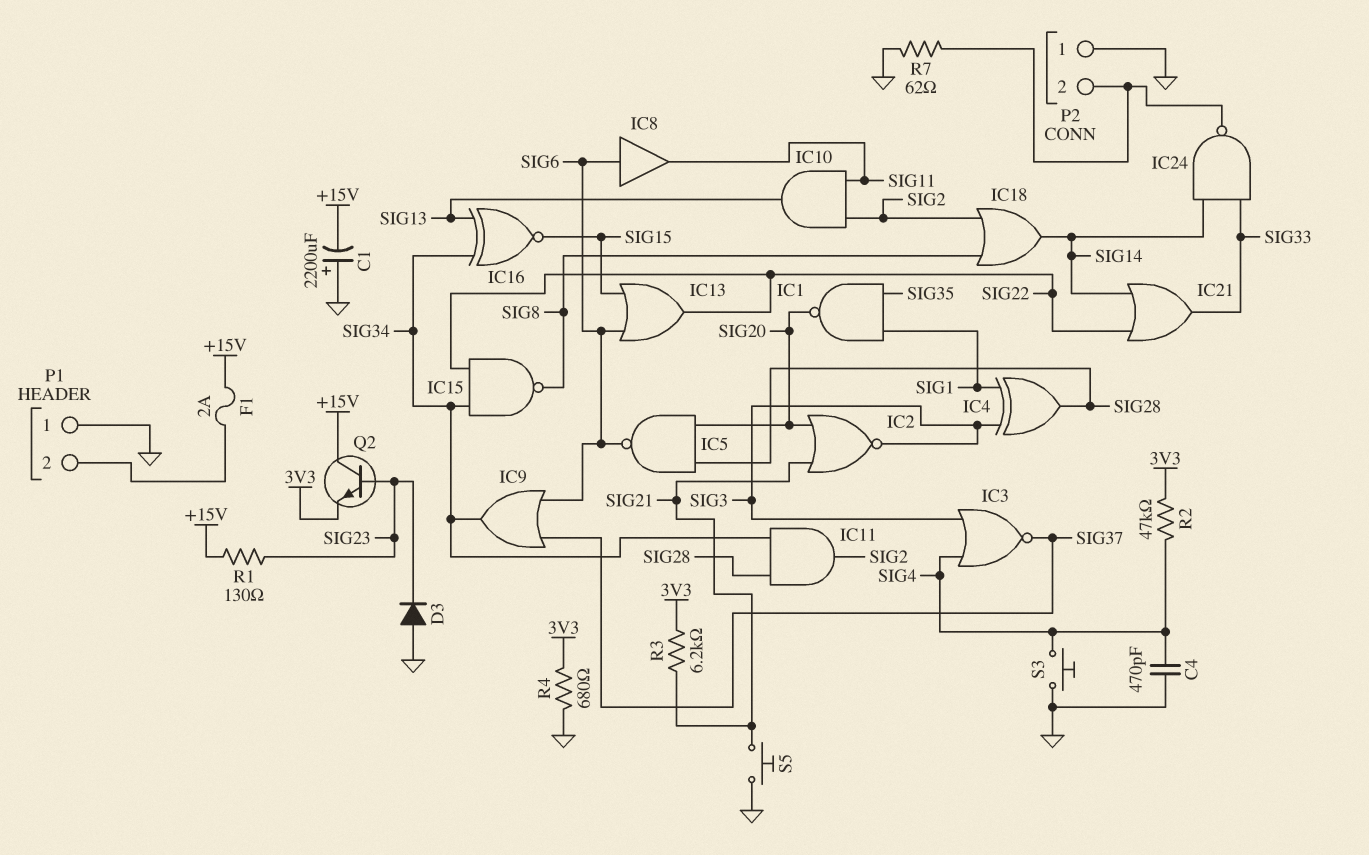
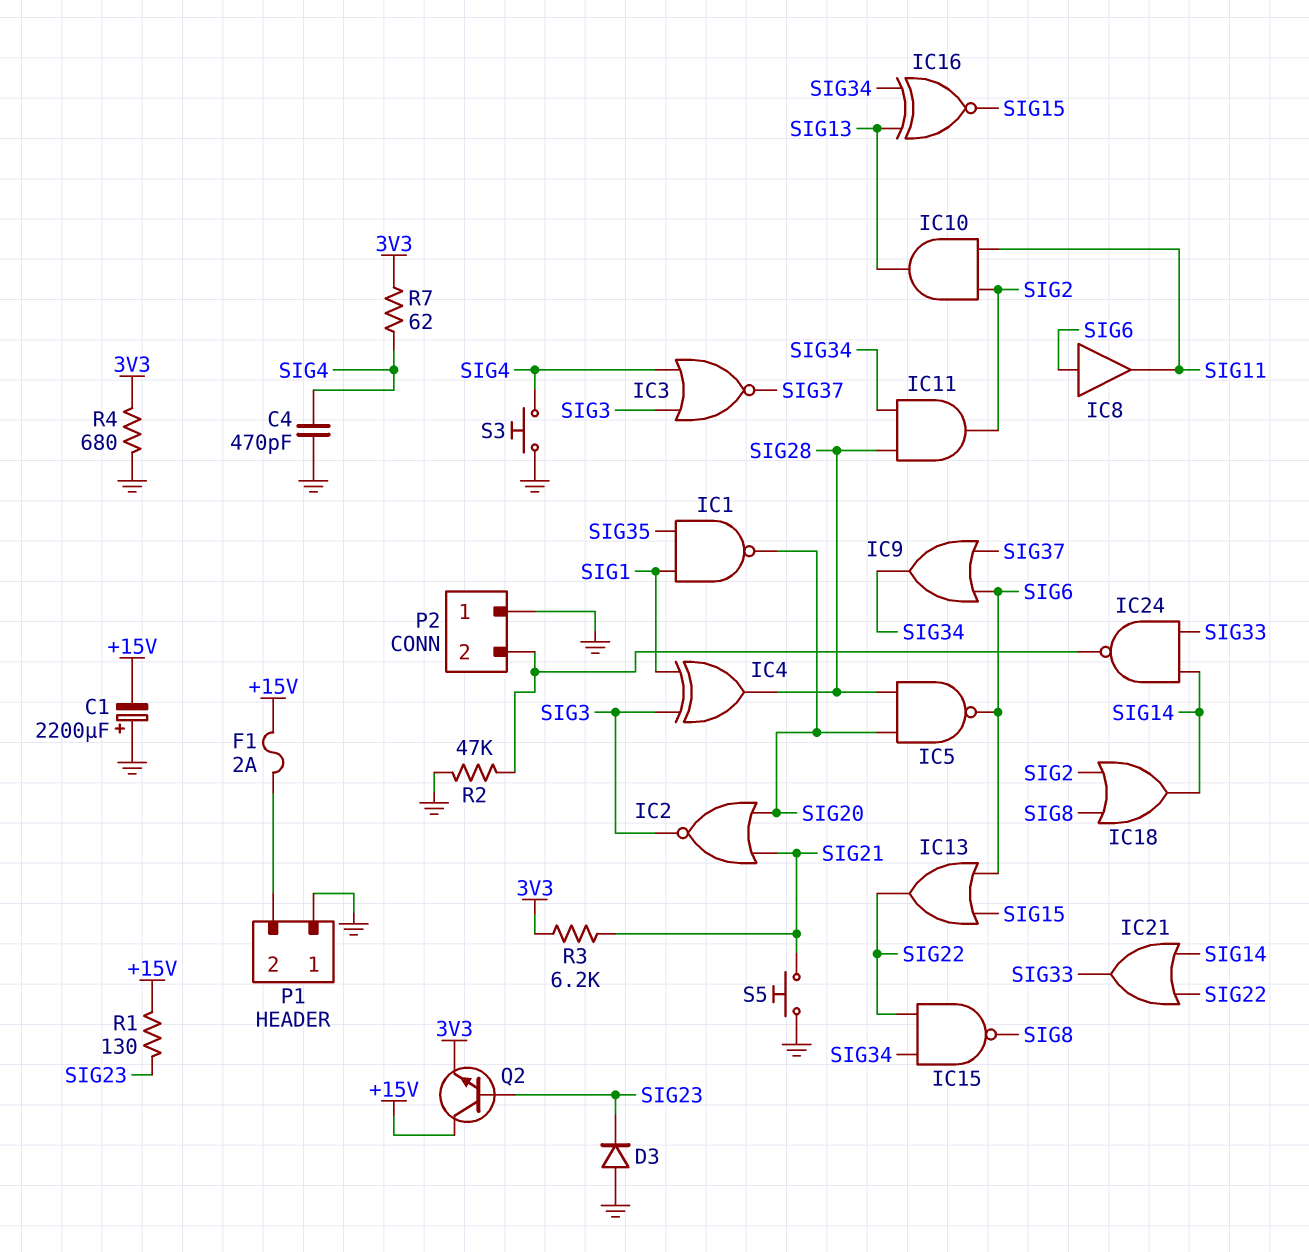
R2: 47k (3V3, SIG4) -> 47k (GND, P2/2)
R7: 62 (GND, P2/2) -> 62 (3V3, SIG4)

